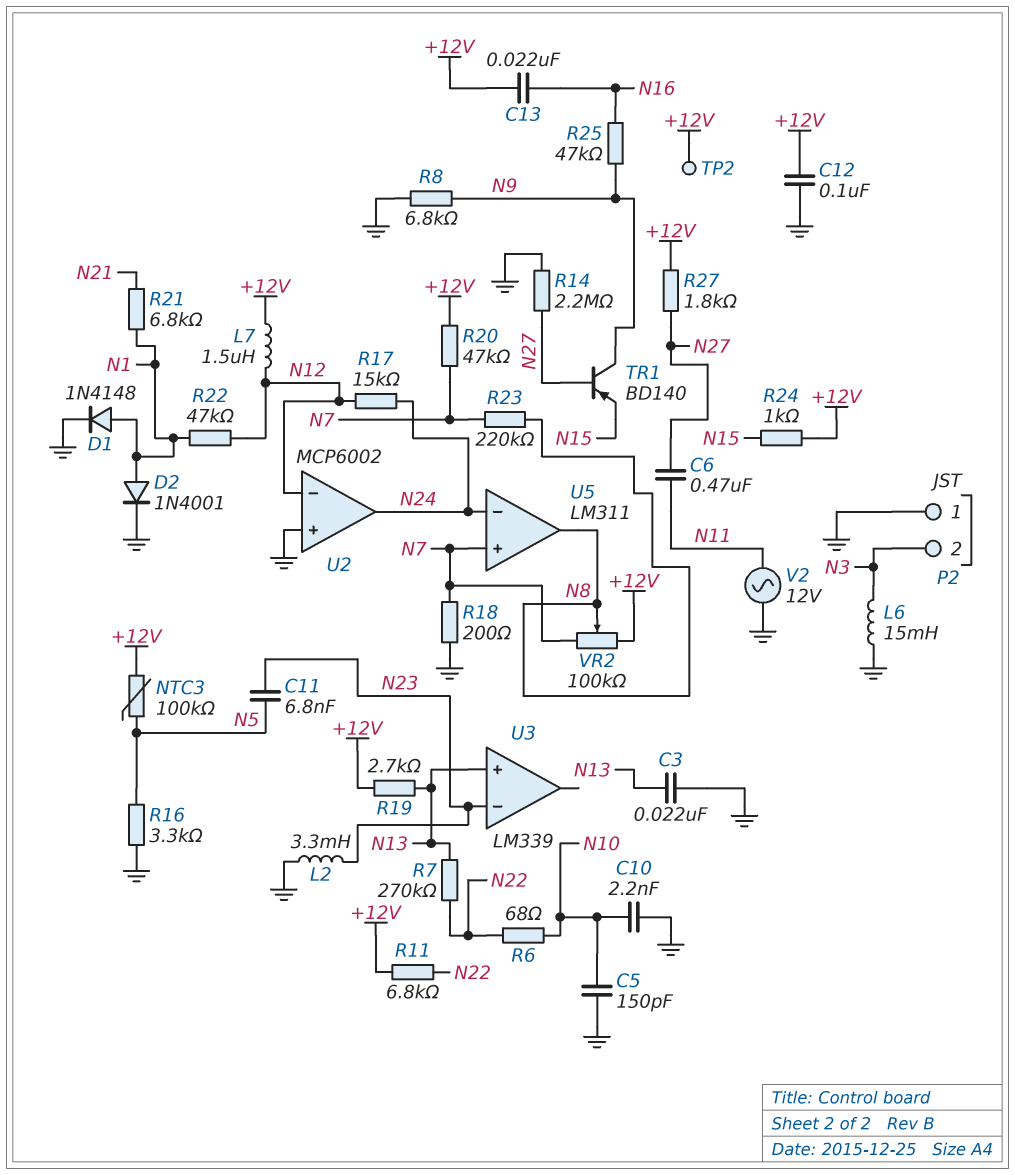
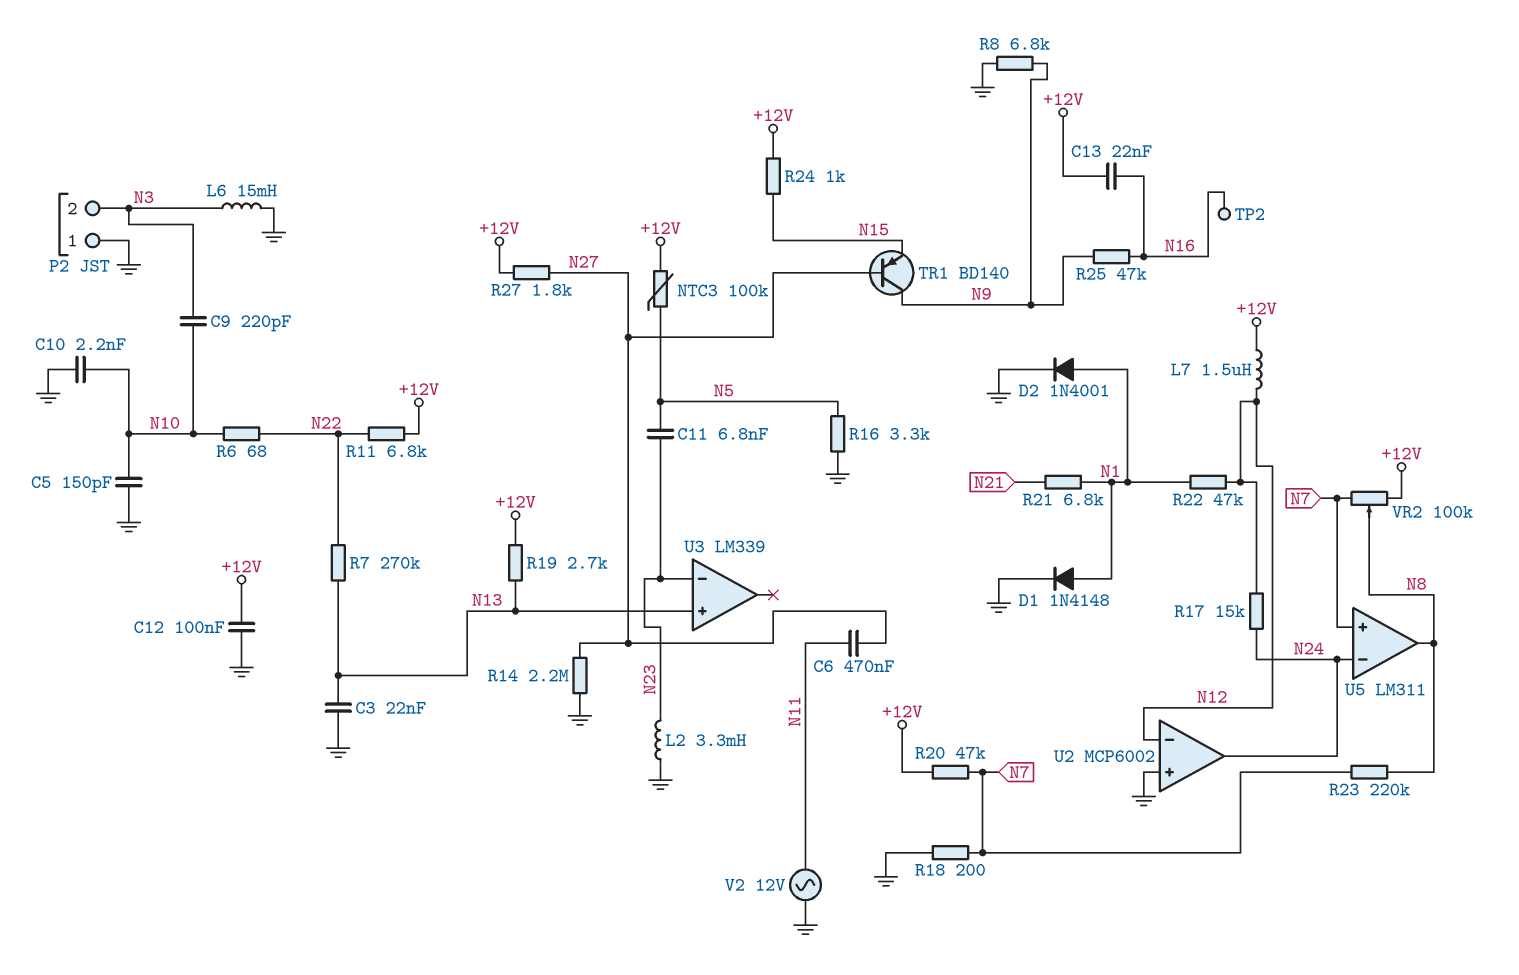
C9: none -> 220pF (N3, N10)
TP2: test point (+12V) -> test point (N16)

